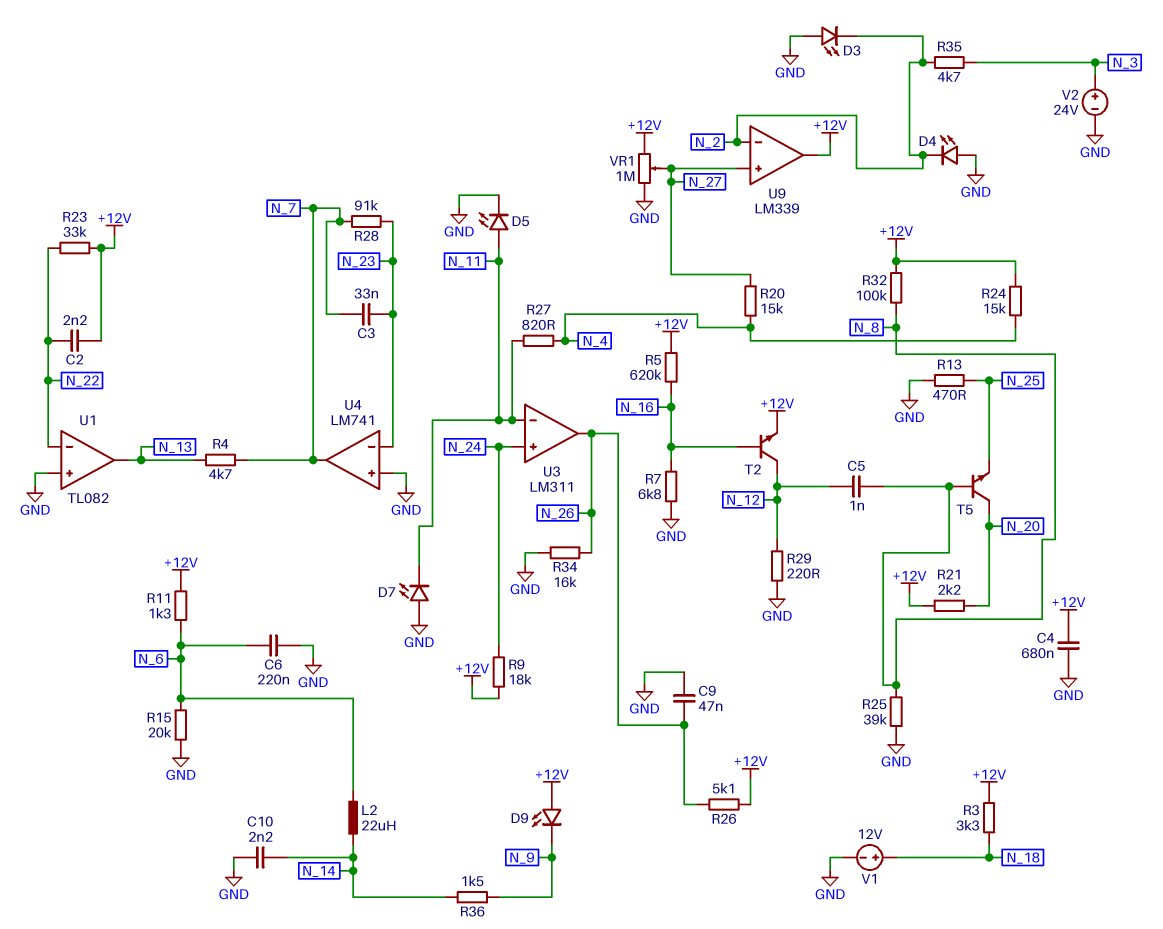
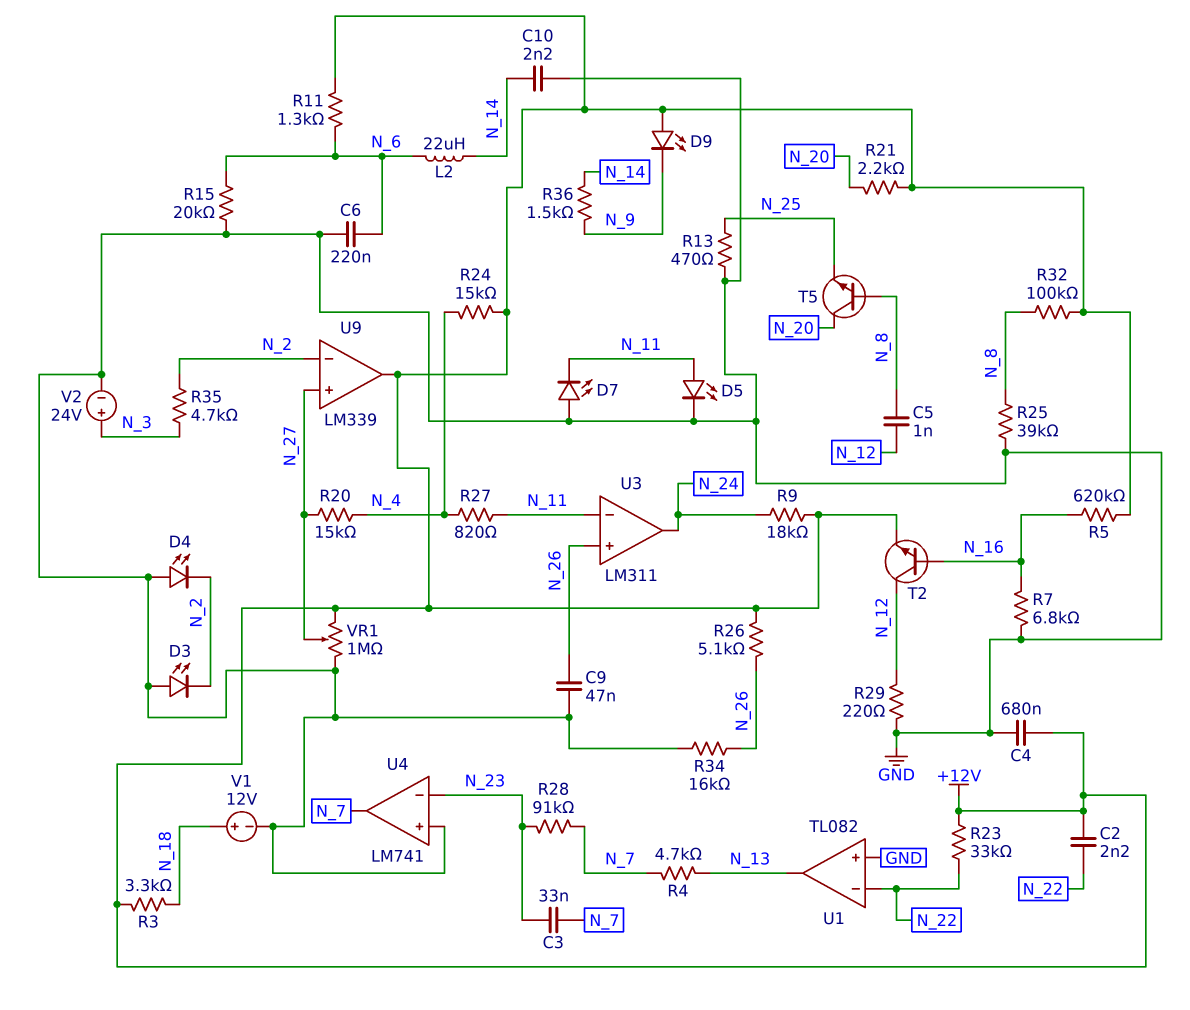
U3 pin in+: N_24 -> N_26
U3 pin out: N_26 -> N_24

